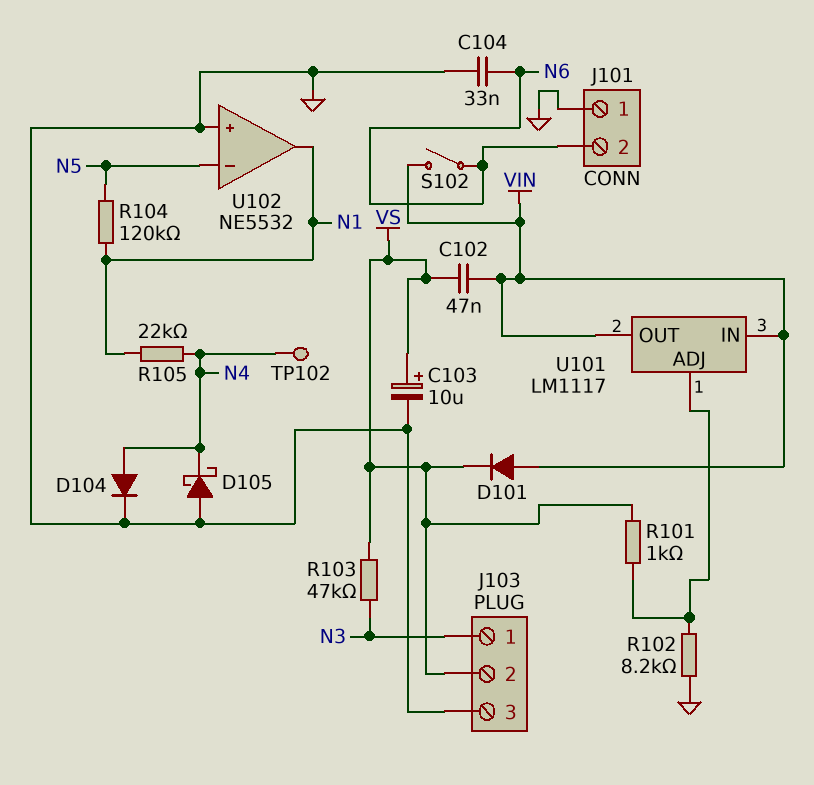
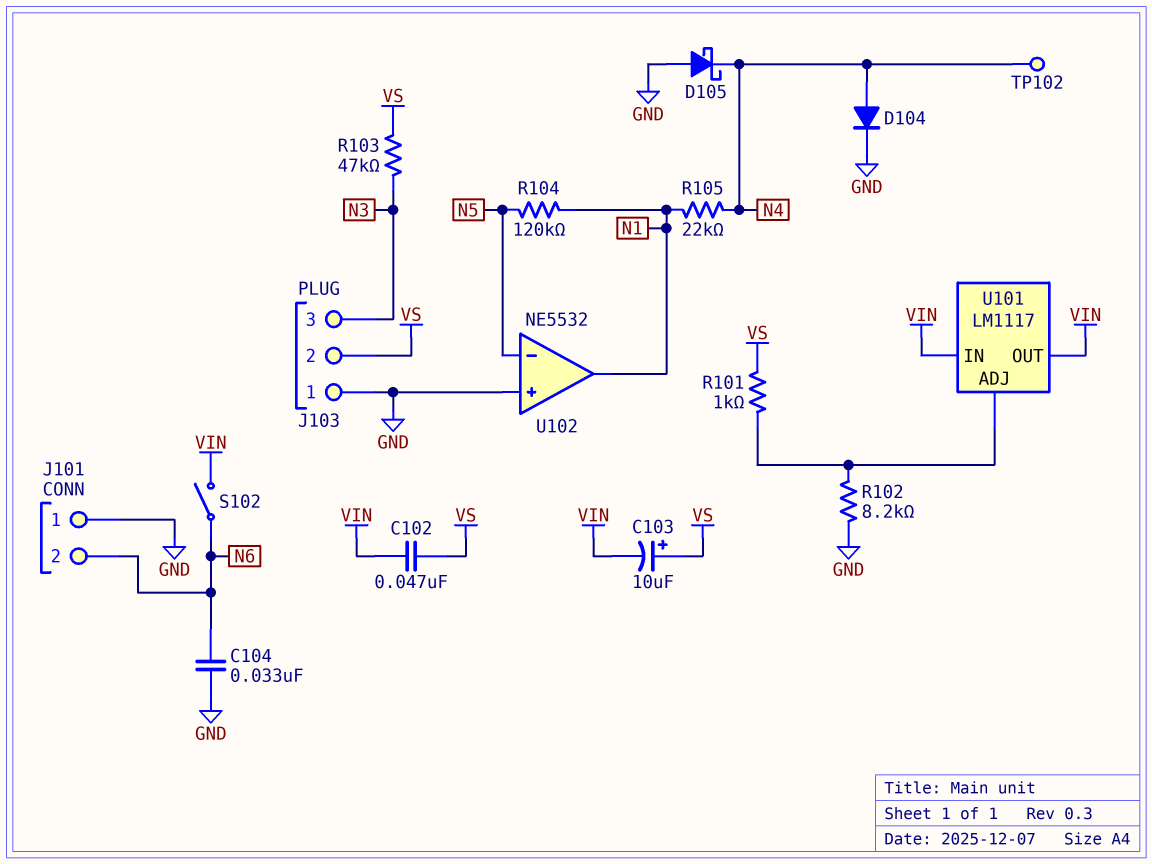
C103: 10uF (plus VS, minus GND) -> 10uF (plus VS, minus VIN)
D101: diode (A VIN, K VS) -> none
J103 pin 1: N3 -> GND
J103 pin 3: GND -> N3

